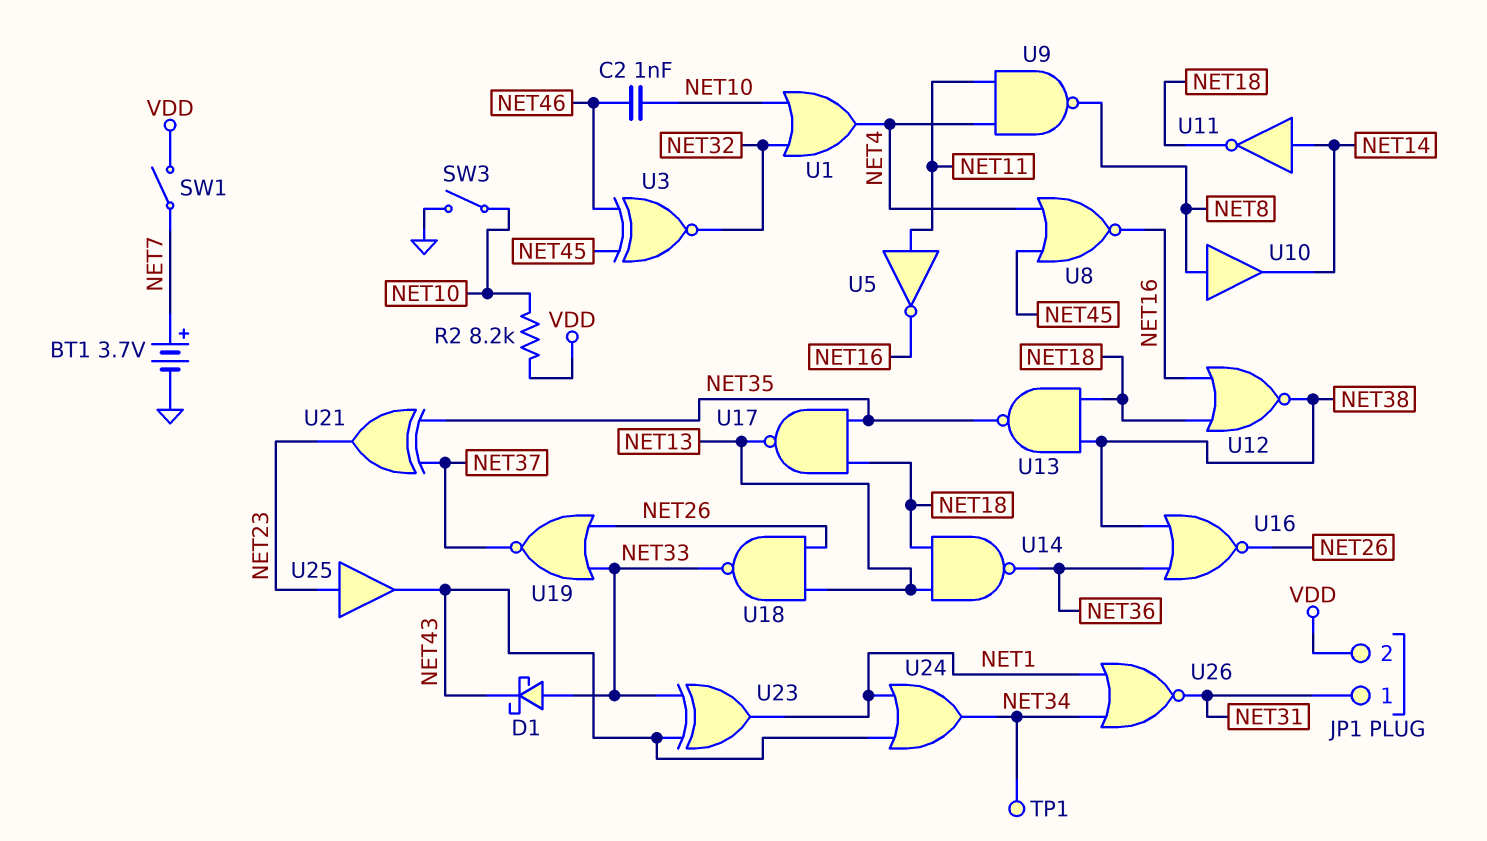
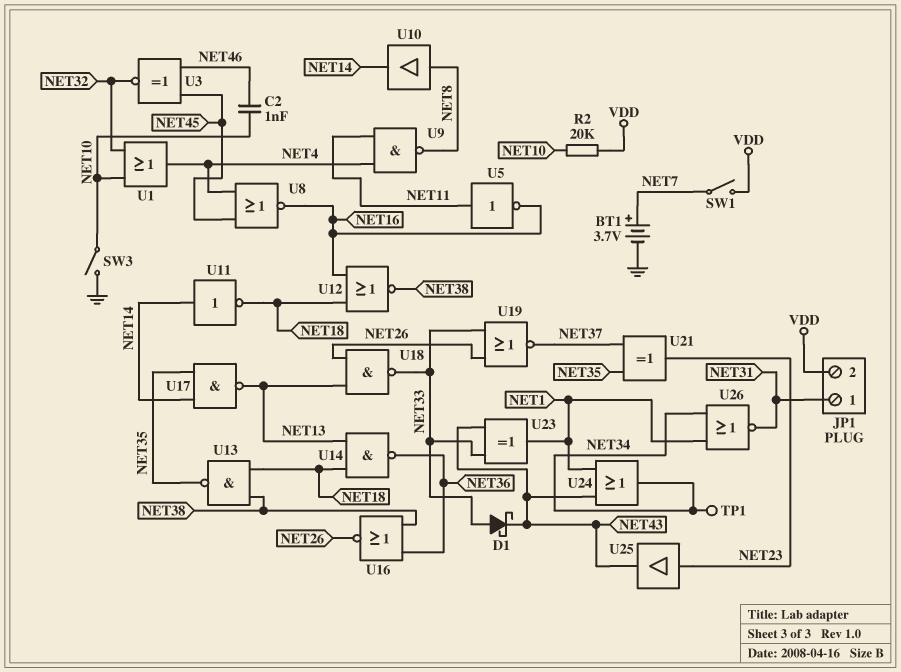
R2: 8.2k (NET10, VDD) -> 20k (NET10, VDD)
U17: NAND (in NET18, in NET35, out NET13) -> NAND (in NET14, in NET35, out NET13)

